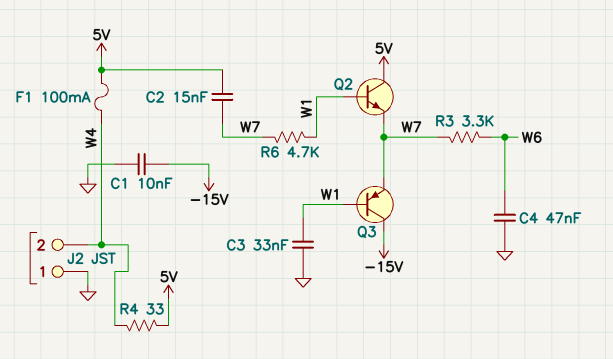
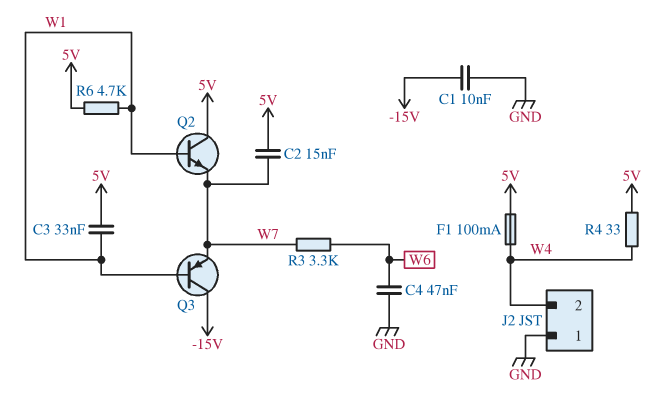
C3: 33nF (GND, W1) -> 33nF (5V, W1)
R6: 4.7k (W1, W7) -> 4.7k (5V, W1)

